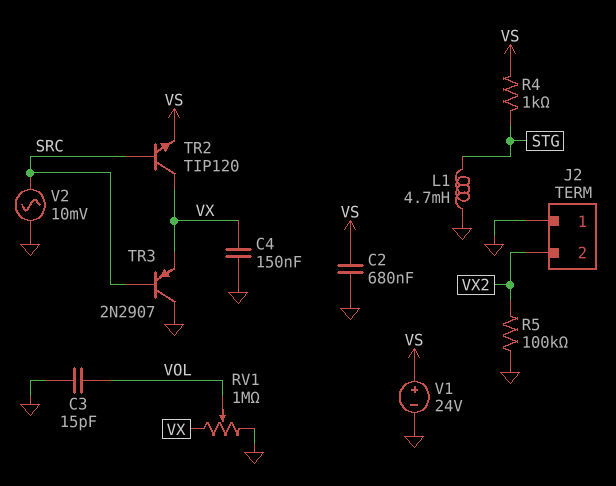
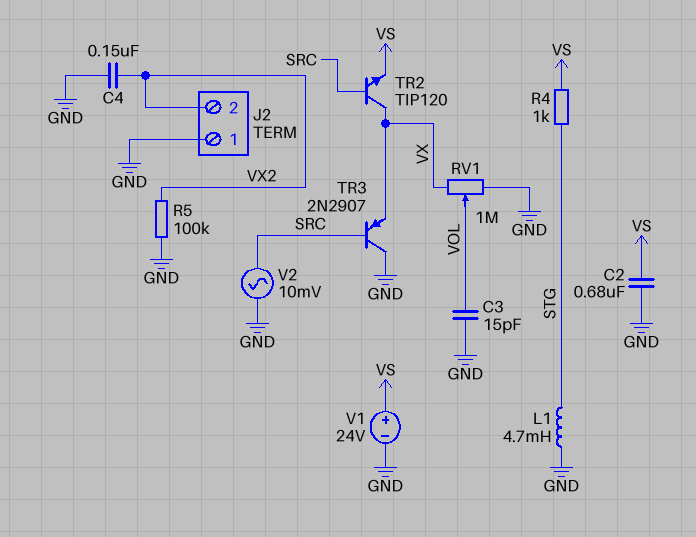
C4: 150nF (GND, VX) -> 150nF (GND, VX2)

